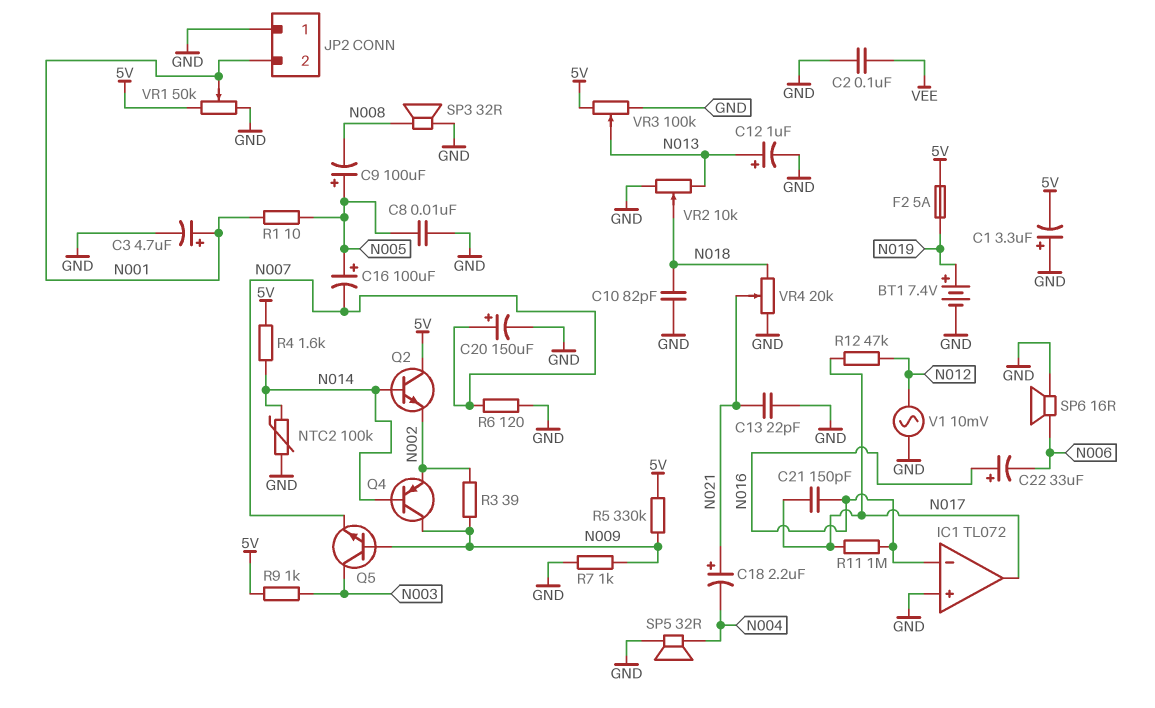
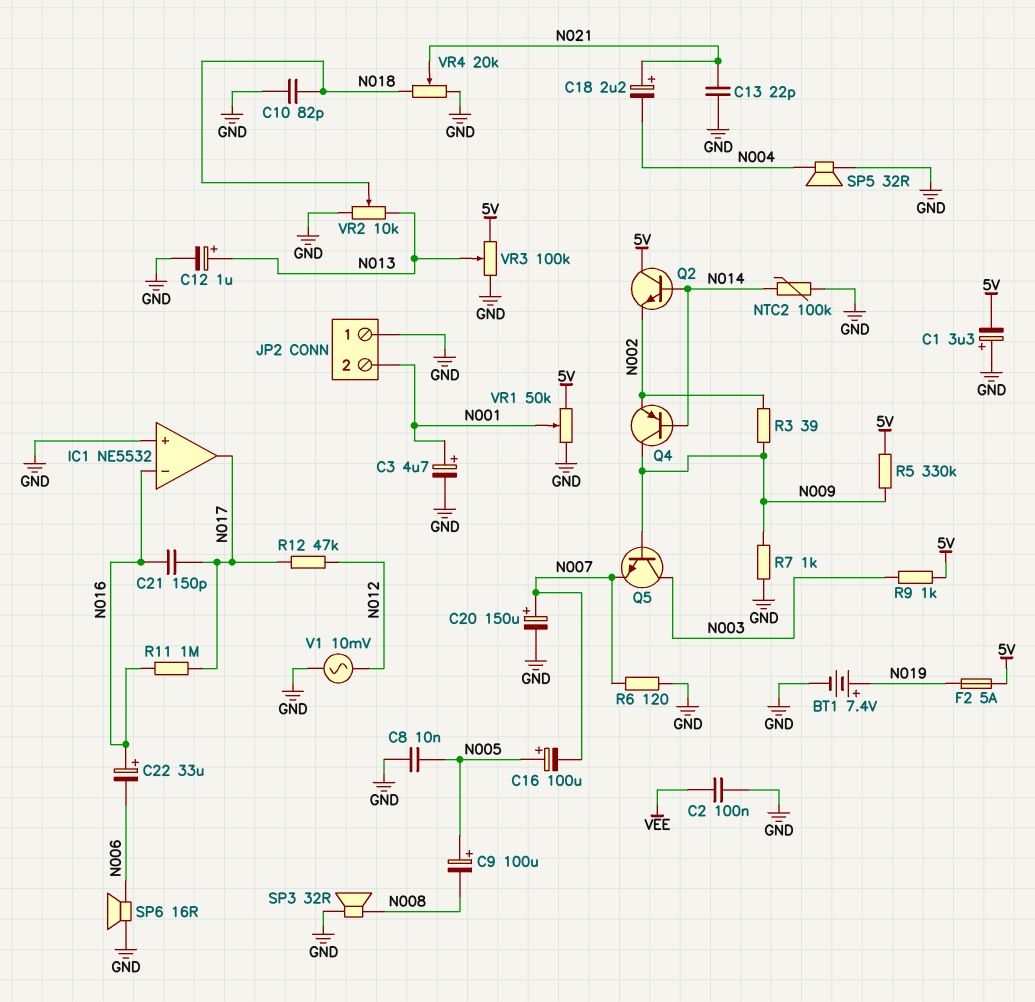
IC1: TL072 -> NE5532
R1: 10 (N001, N005) -> none
R4: 1.6k (5V, N014) -> none

